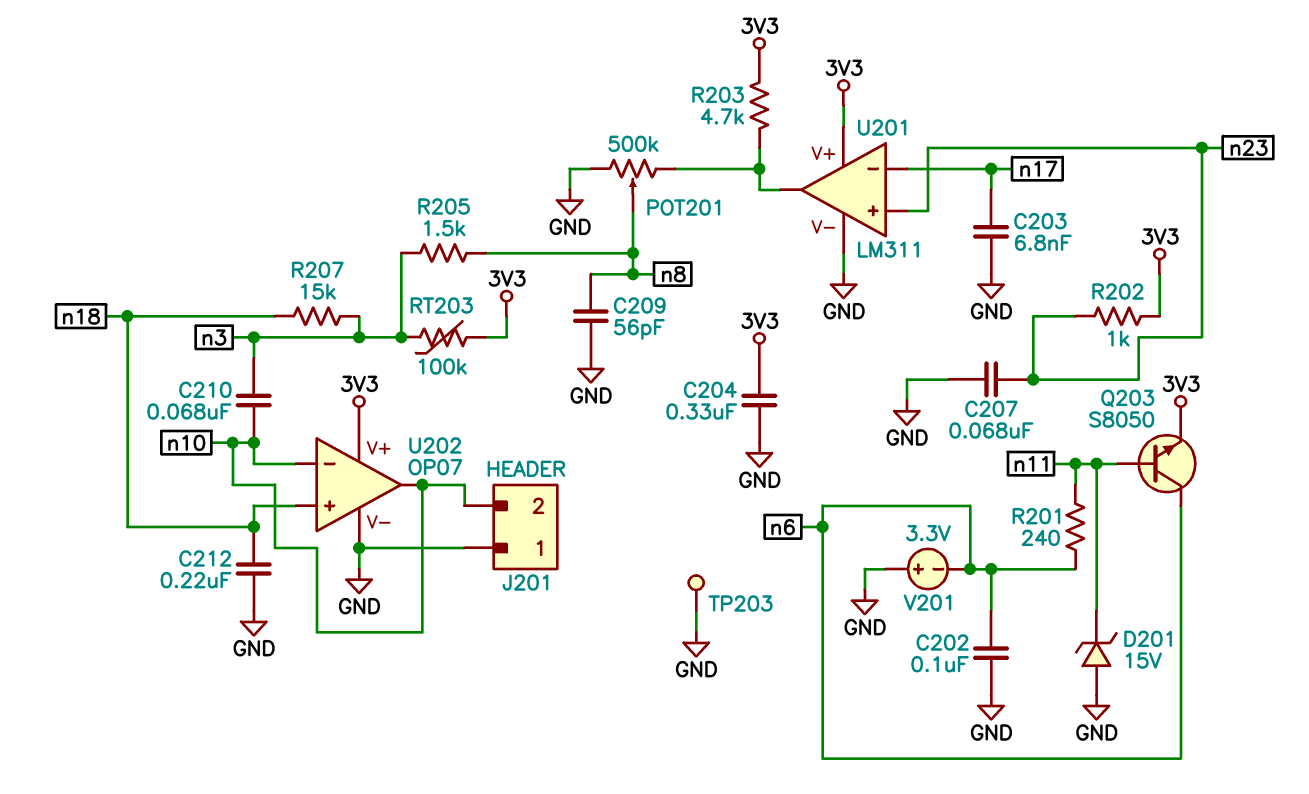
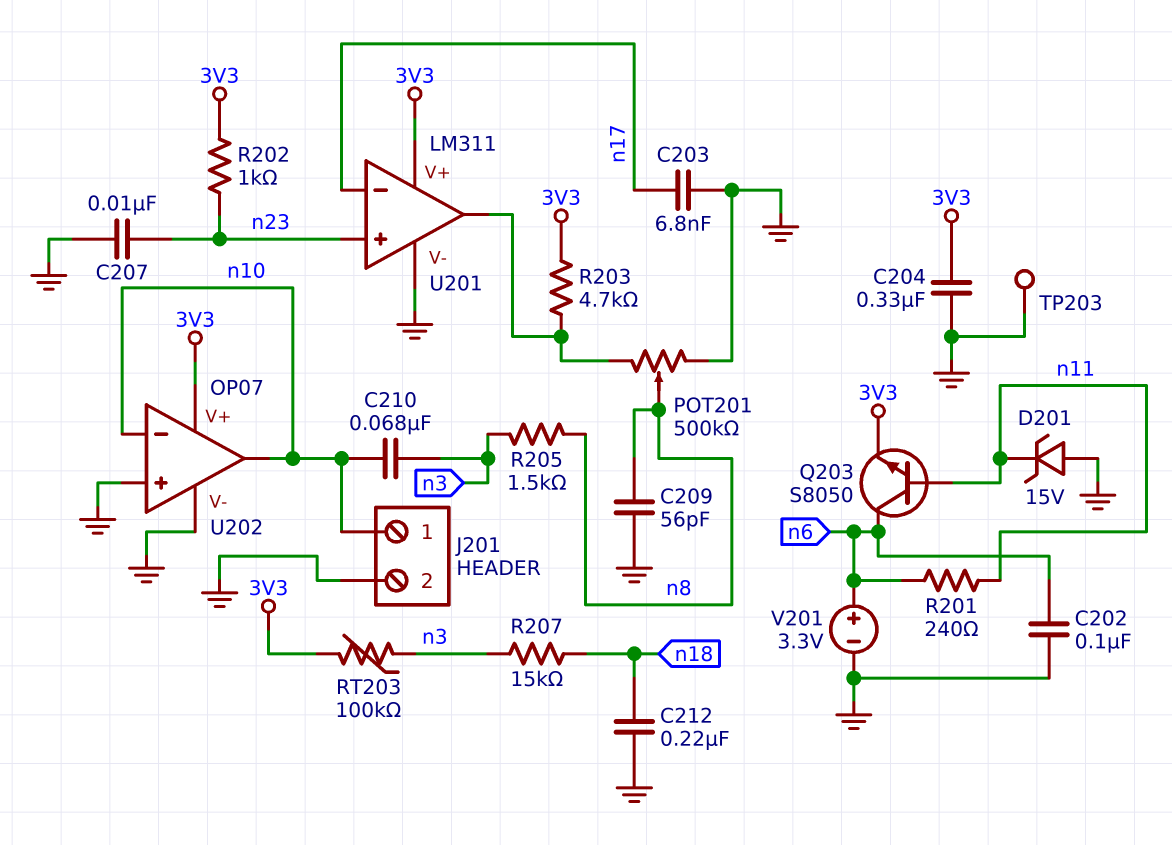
C207: 68nF (GND, n23) -> 10nF (GND, n23)
J201 pin 1: GND -> n10
J201 pin 2: n10 -> GND
U202 pin in+: n18 -> GND
V201: 3.3V (plus GND, minus n6) -> 3.3V (plus n6, minus GND)

